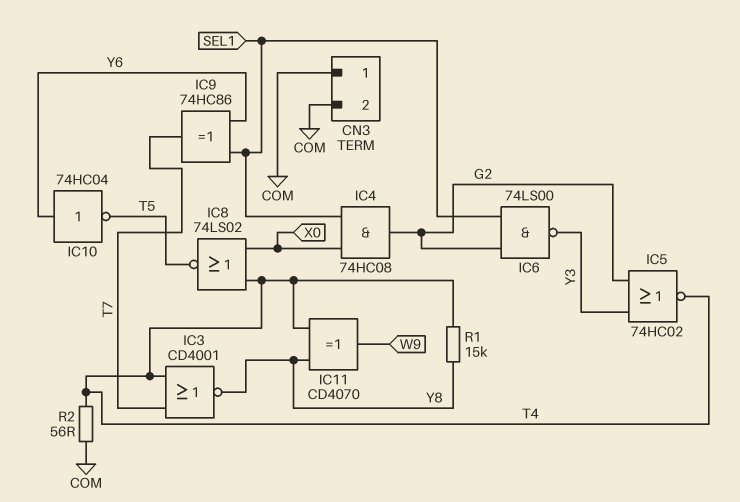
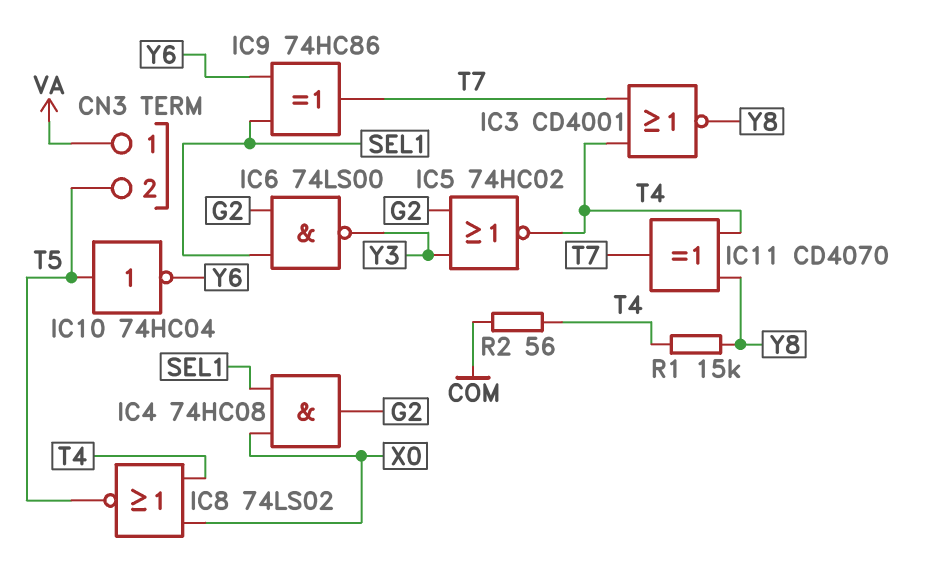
CN3 pin 1: COM -> VA
CN3 pin 2: COM -> T5
IC10: NOT 74HC04 (in Y6, out T5) -> NOT 74HC04 (in T5, out Y6)
IC11: XOR CD4070 (in T4, in Y8, out W9) -> XOR CD4070 (in T4, in Y8, out T7)

